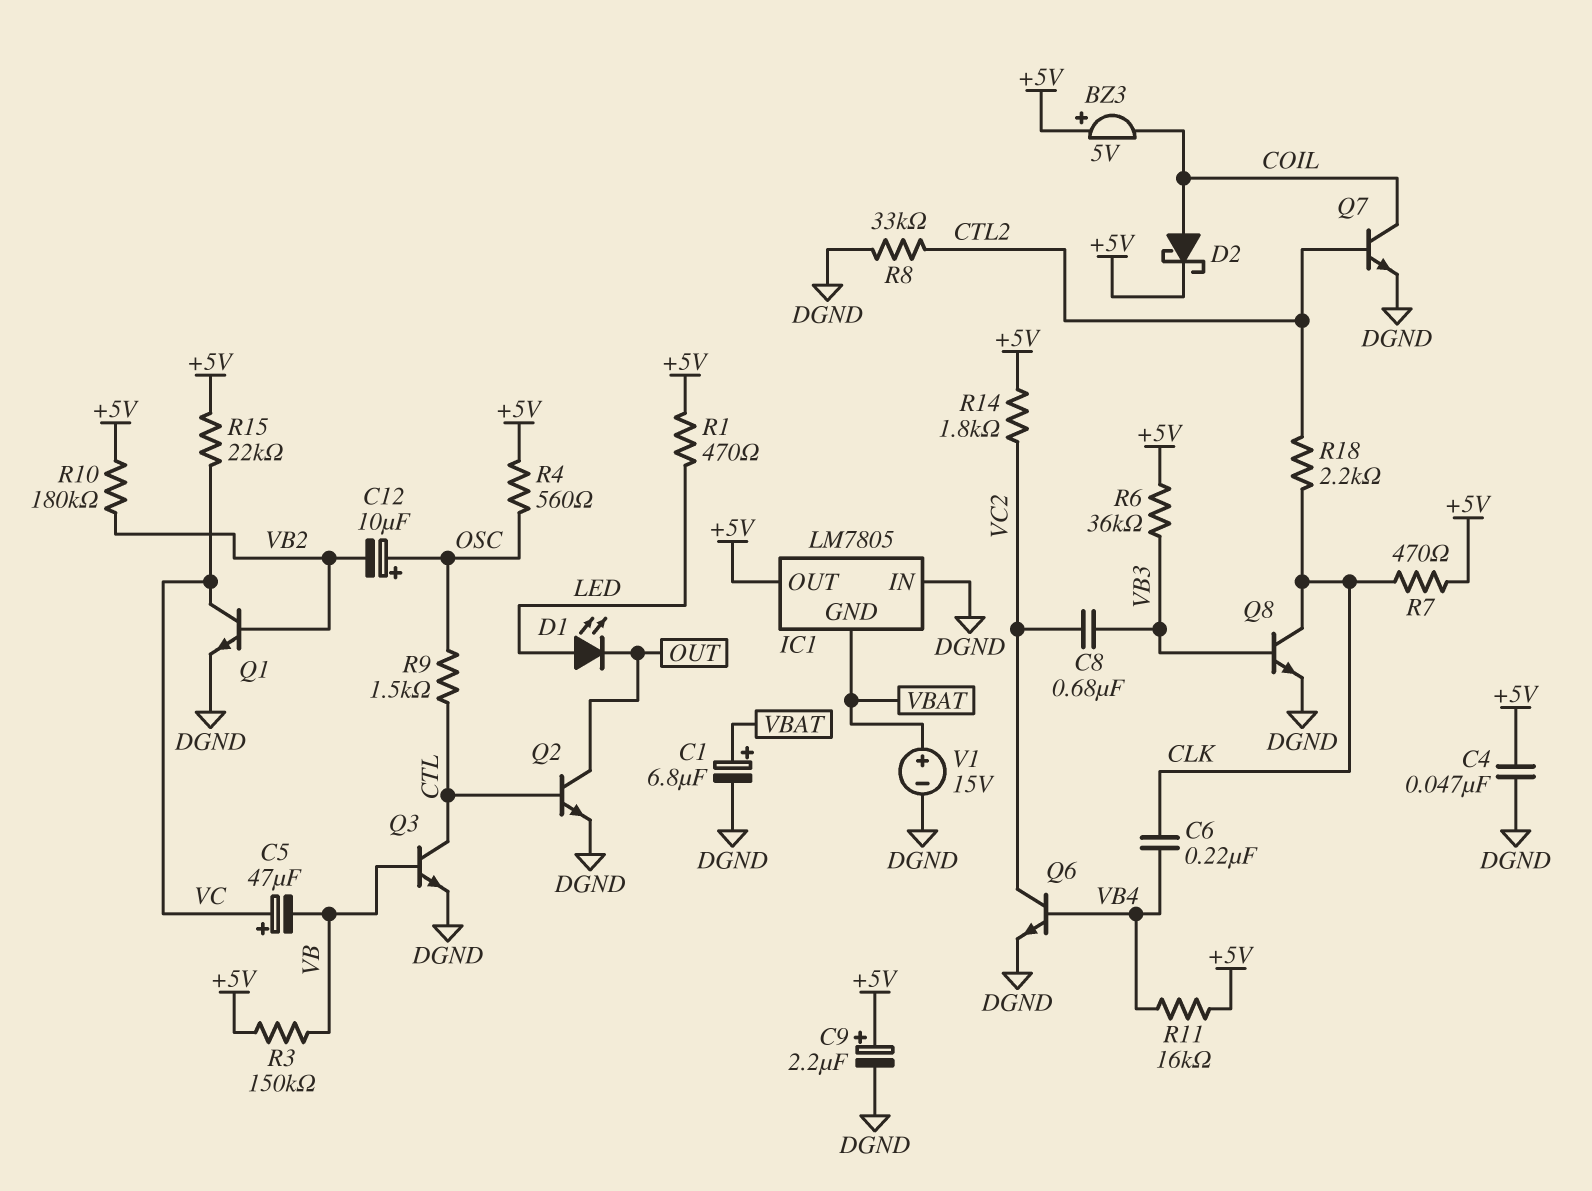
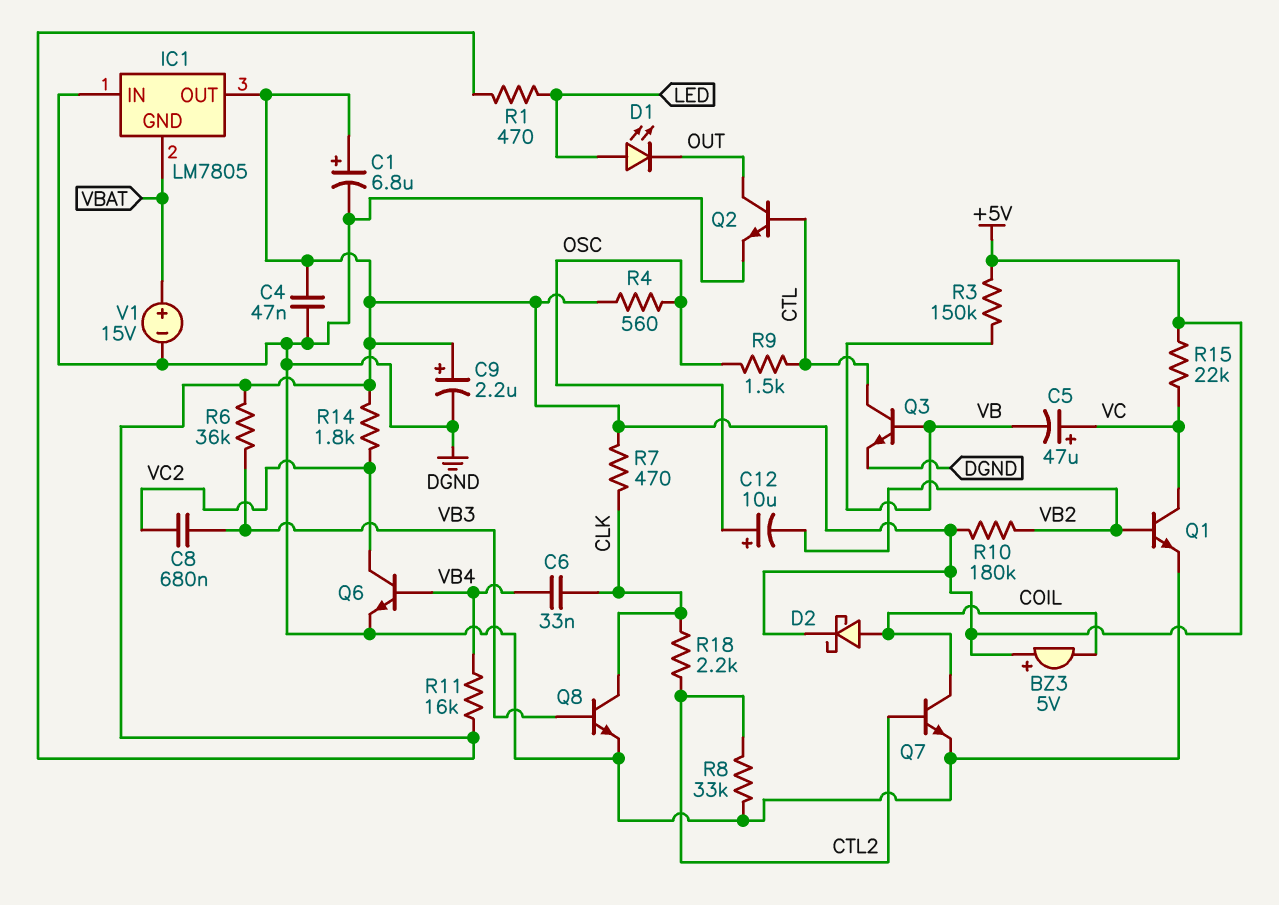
C1: 6.8uF (plus VBAT, minus DGND) -> 6.8uF (plus +5V, minus DGND)
C6: 220nF (CLK, VB4) -> 33nF (CLK, VB4)

